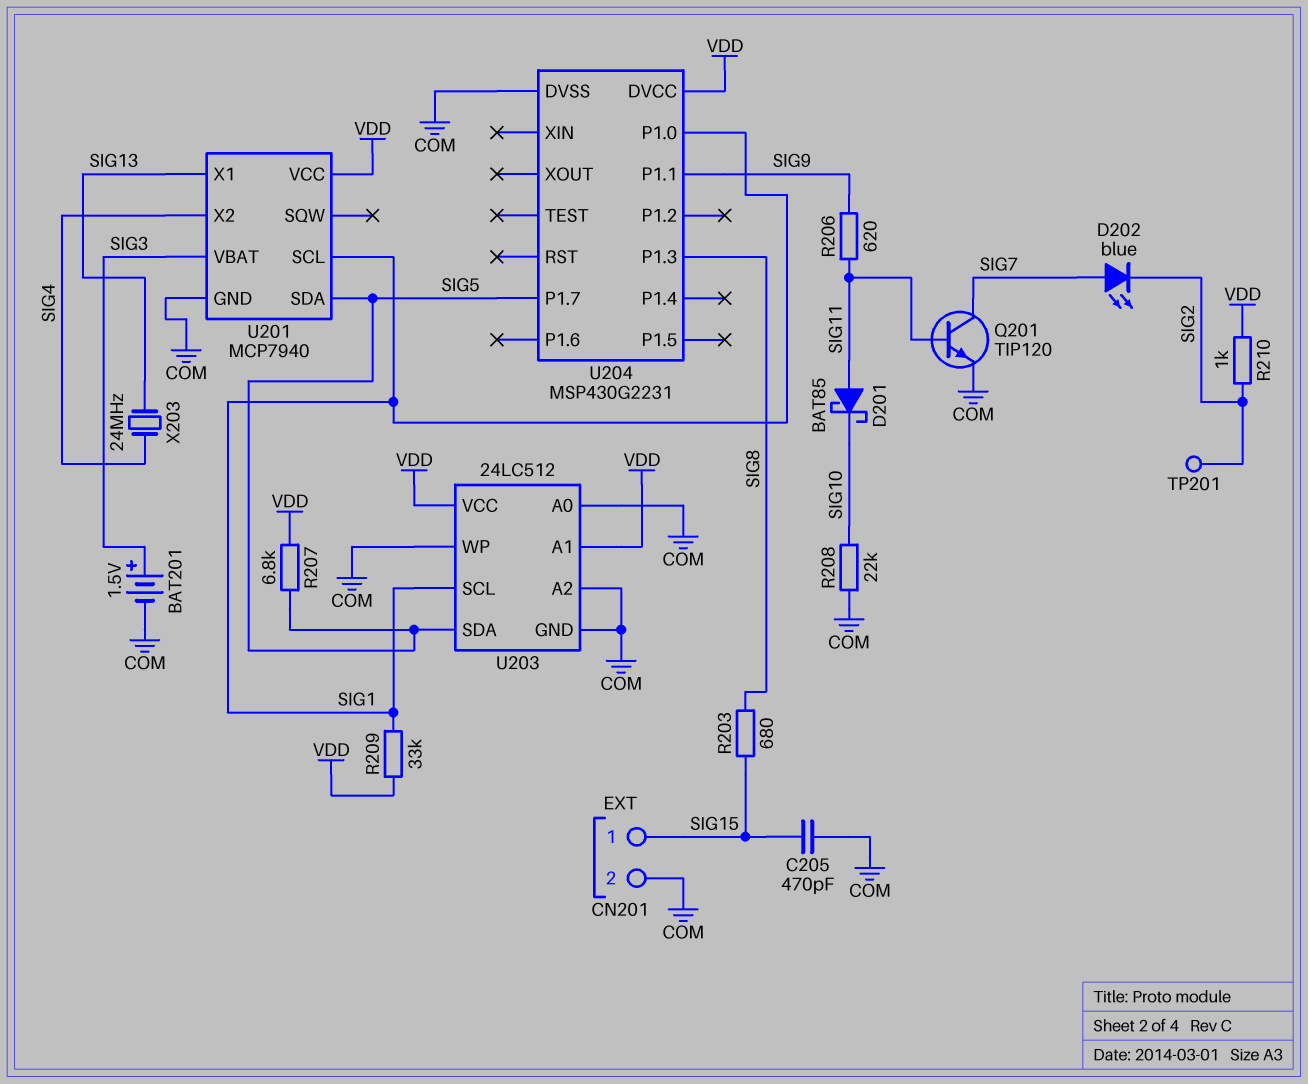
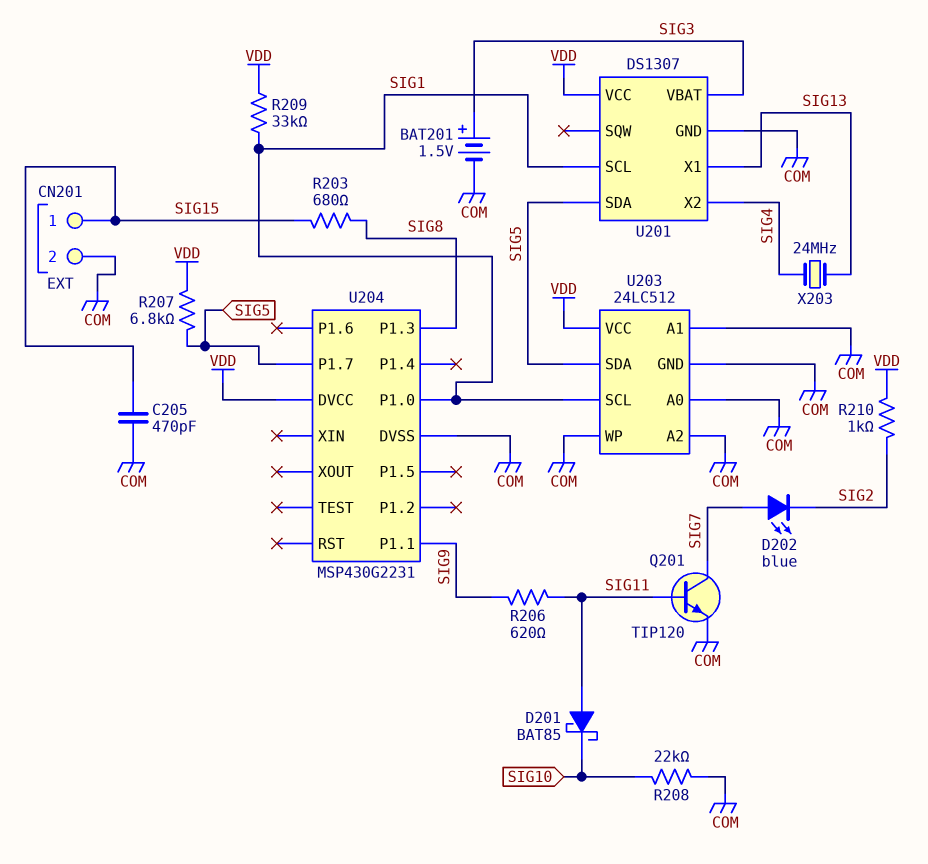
TP201: test point (SIG2) -> none
U201: MCP7940 -> DS1307
U203 pin A1: VDD -> COM

